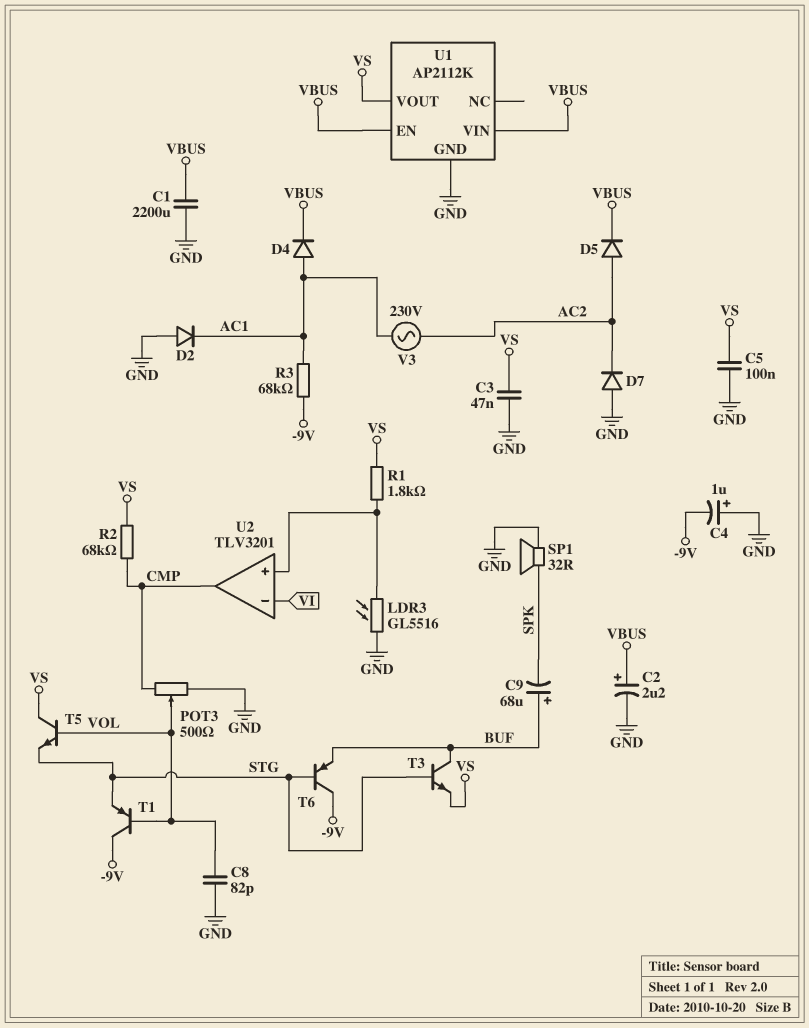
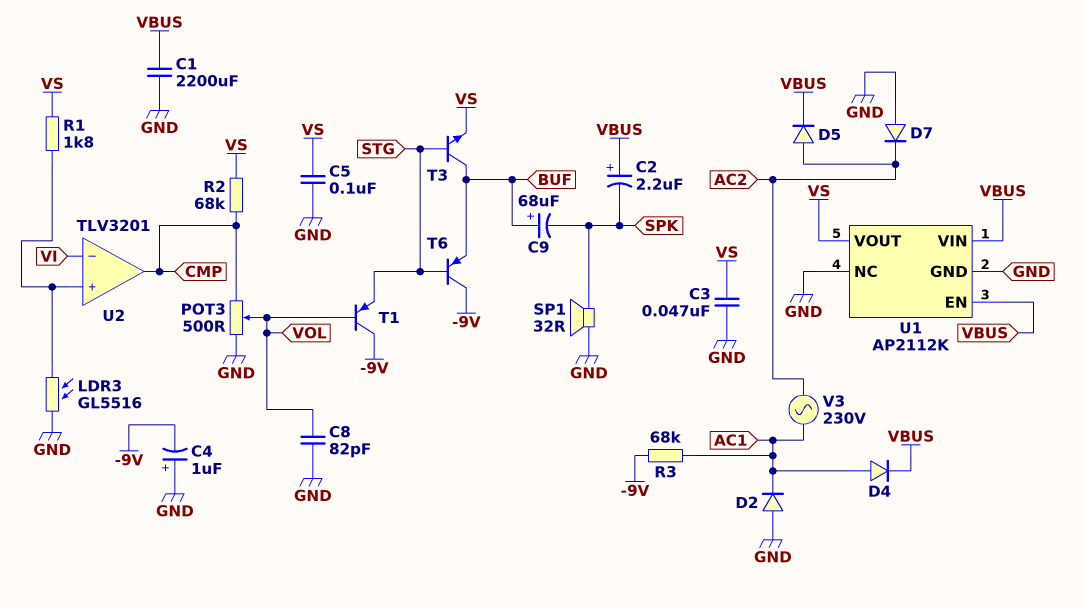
C2: 2.2uF (plus VBUS, minus GND) -> 2.2uF (plus VBUS, minus SPK)
T5: NPN (B VOL, C VS, E STG) -> none
U1 pin NC: none -> GND

